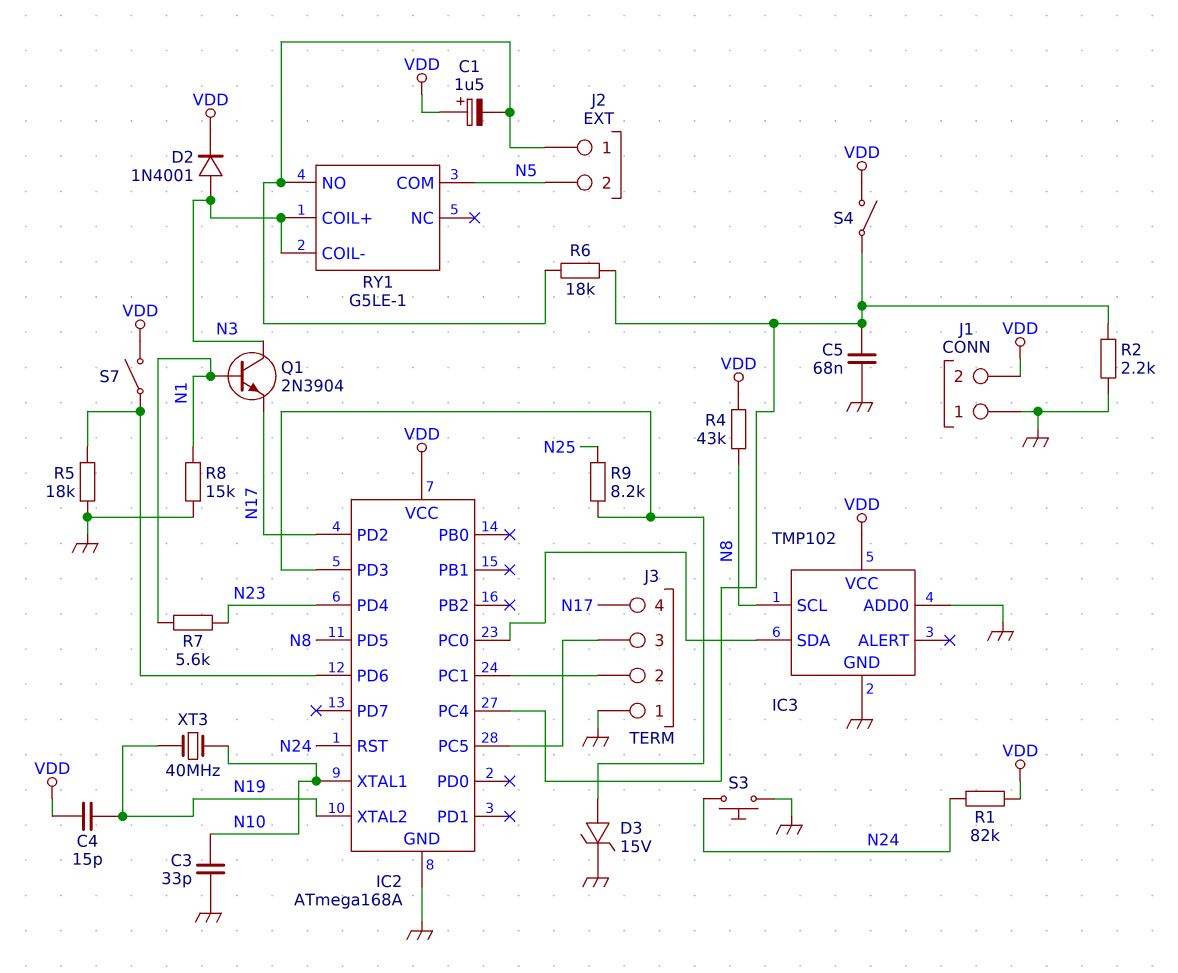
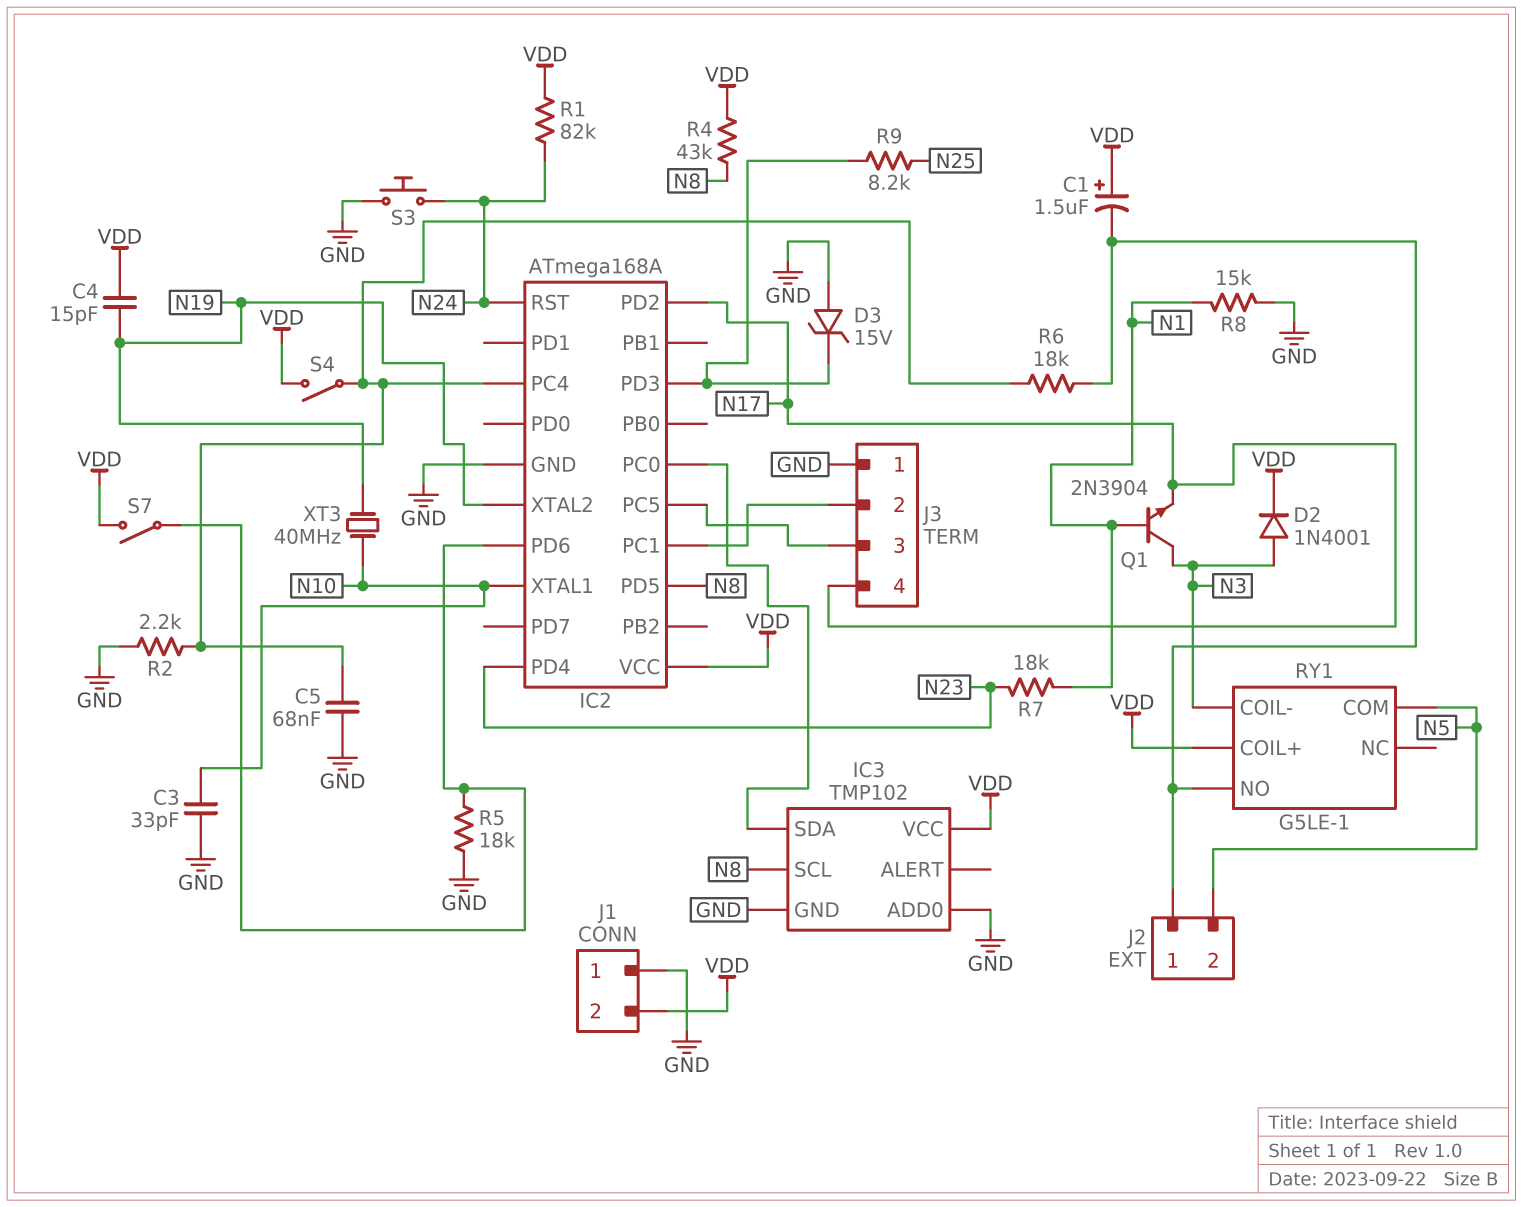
D3: zener 15V (A IC2/PD3, K GND) -> zener 15V (A GND, K IC2/PD3)
R7: 5.6k (N1, N23) -> 18k (N1, N23)
RY1 pin COIL+: N3 -> VDD

